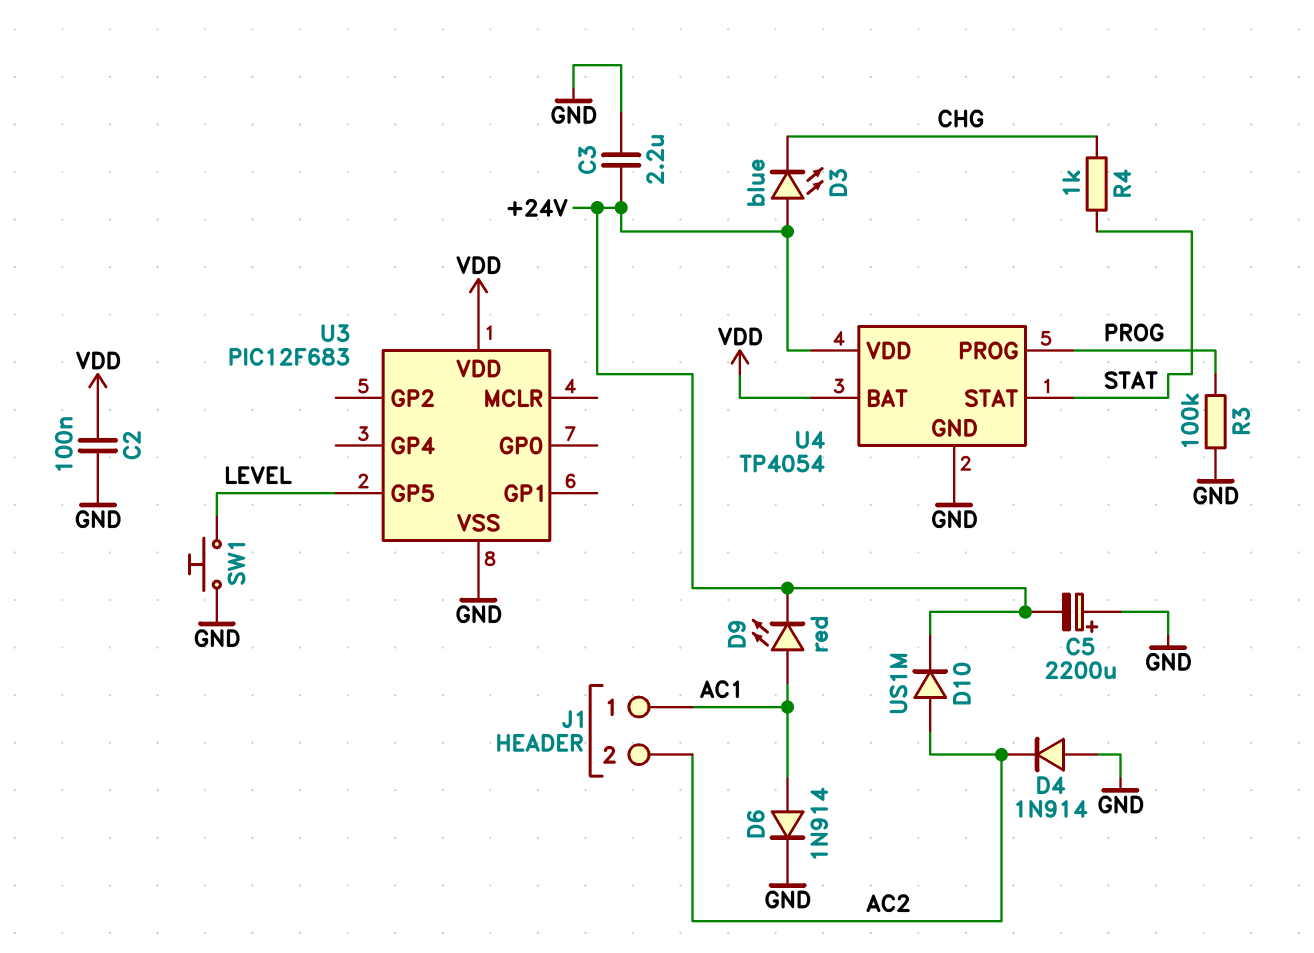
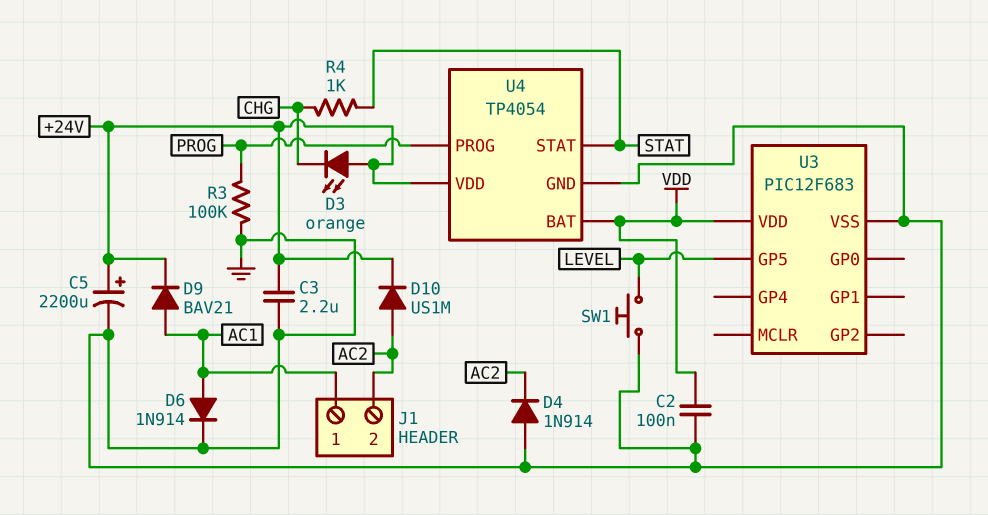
C5: 2200uF (plus GND, minus +24V) -> 2200uF (plus +24V, minus GND)
D3: LED blue (A +24V, K CHG) -> LED orange (A +24V, K CHG)
D9: LED red (A AC1, K +24V) -> diode BAV21 (A AC1, K +24V)

